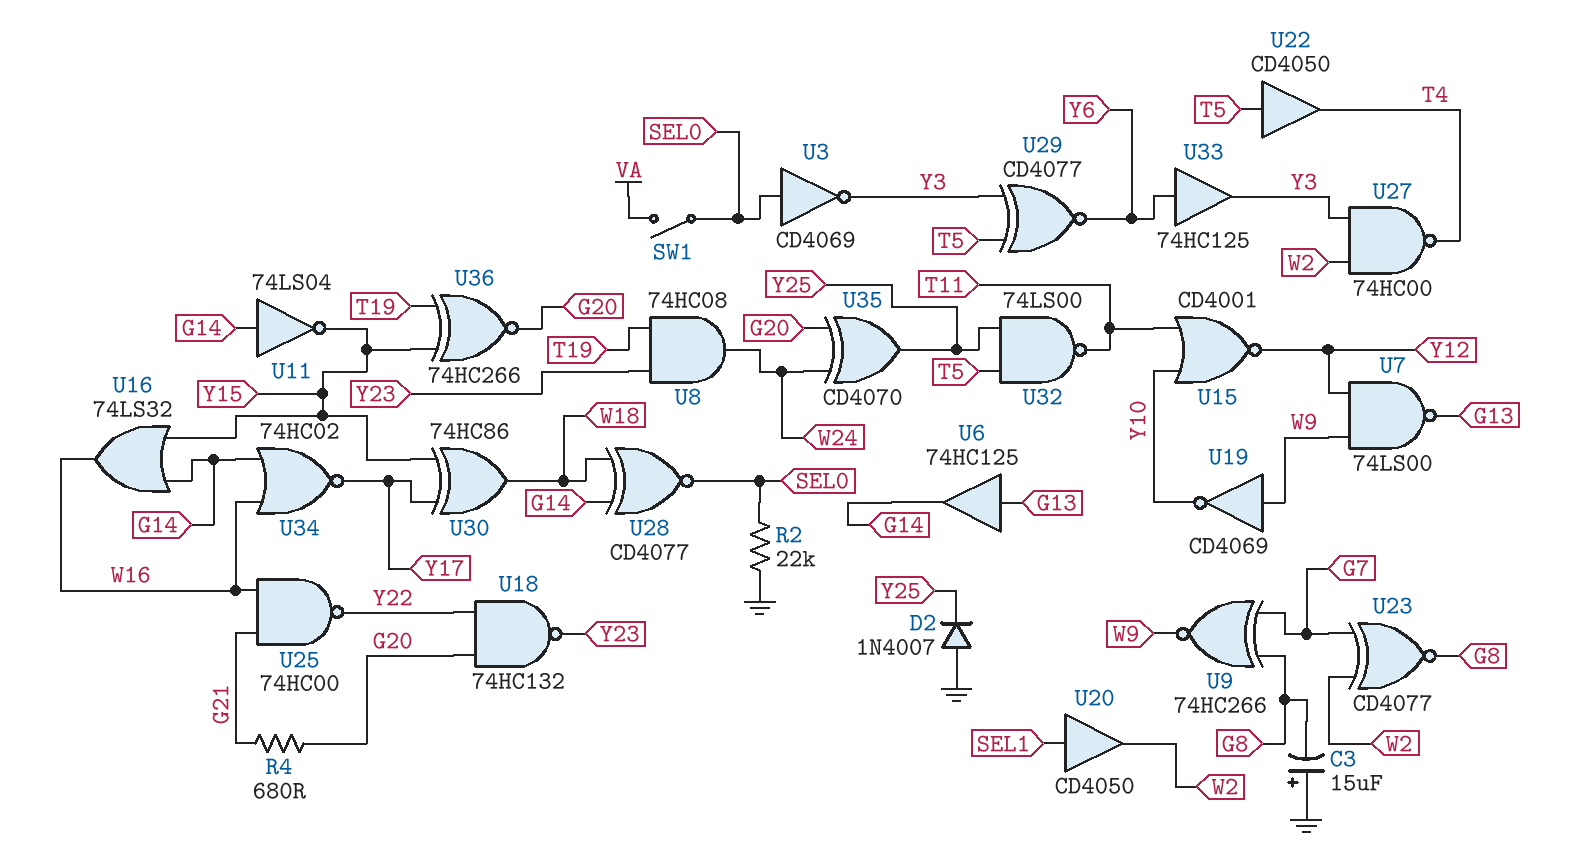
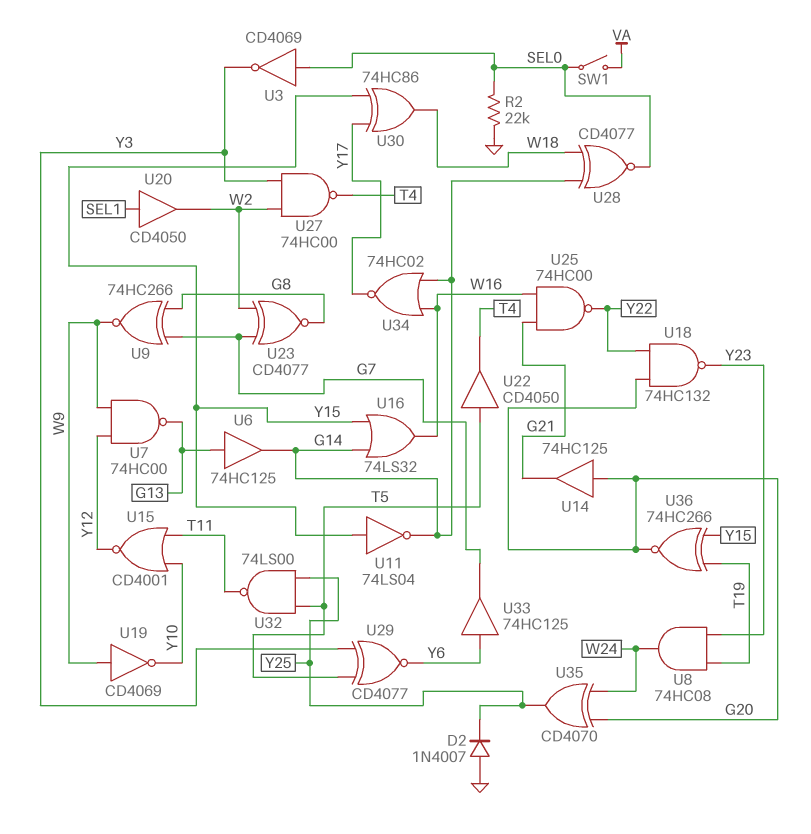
C3: 15uF (plus GND, minus G8) -> none
R4: 680 (G20, G21) -> none
U7: NAND 74LS00 (in W9, in Y12, out G13) -> NAND 74HC00 (in W9, in Y12, out G13)
U11: NOT 74LS04 (in G14, out Y15) -> NOT 74LS04 (in Y15, out G14)
U14: none -> buffer 74HC125 (in G20, out G21)
U33: buffer 74HC125 (in Y6, out Y3) -> buffer 74HC125 (in Y6, out G7)

